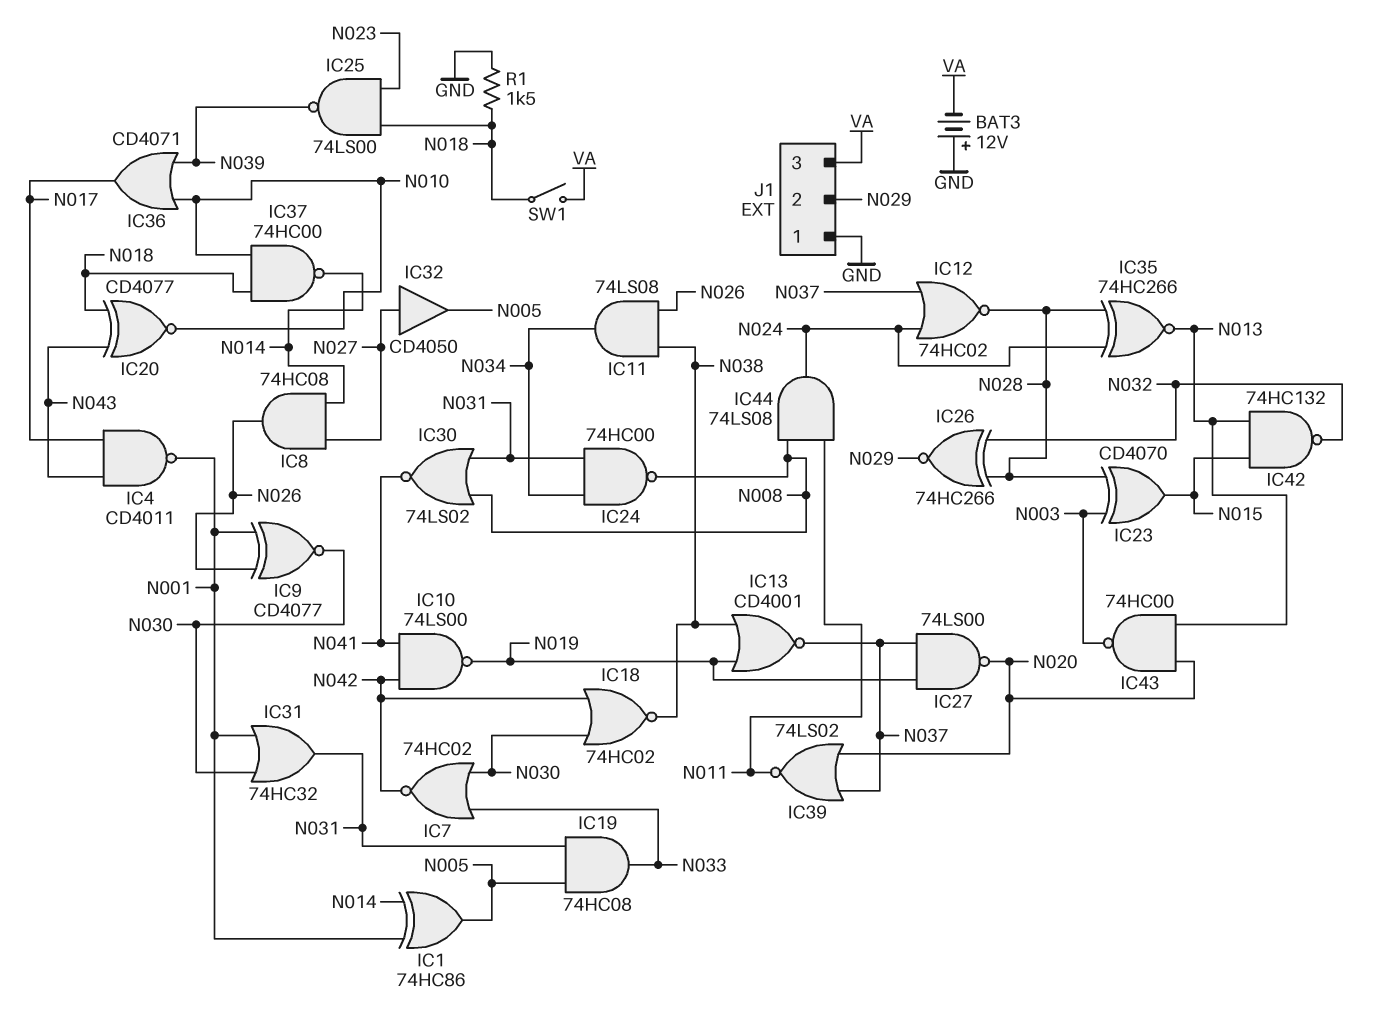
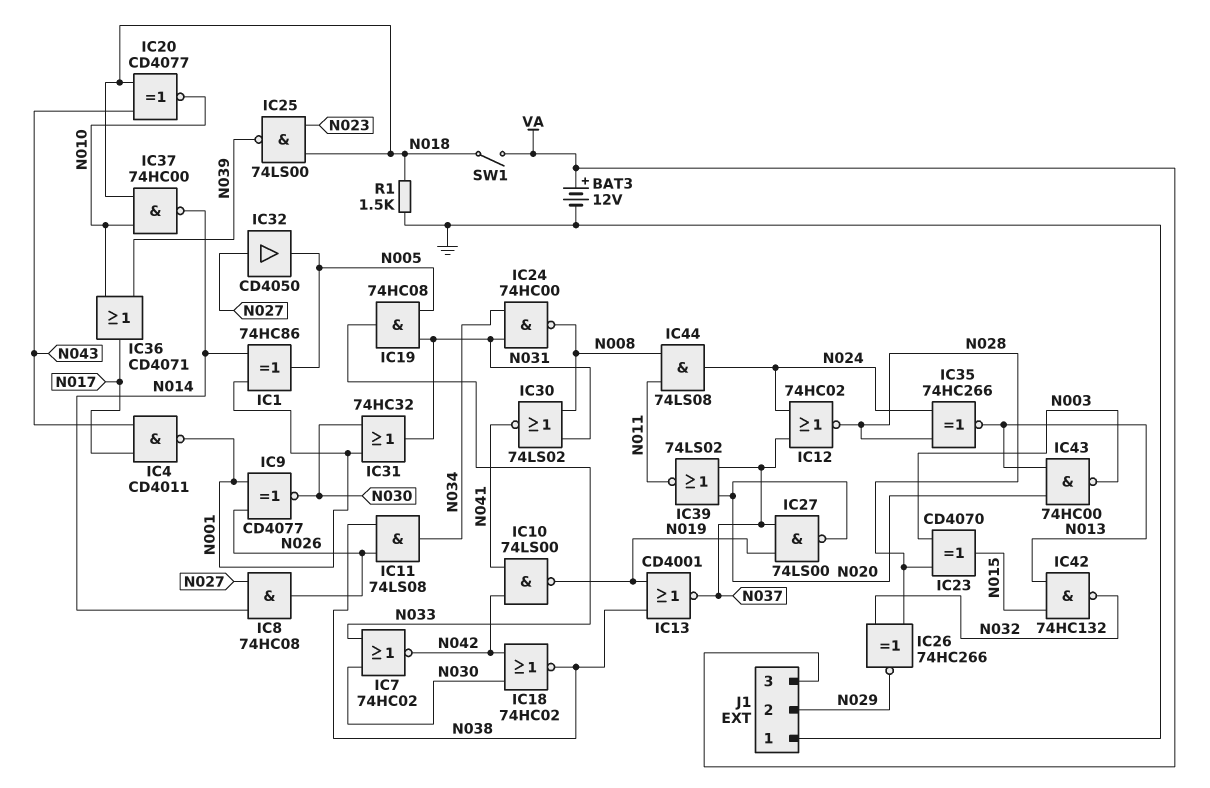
BAT3: 12V (plus GND, minus VA) -> 12V (plus VA, minus GND)

